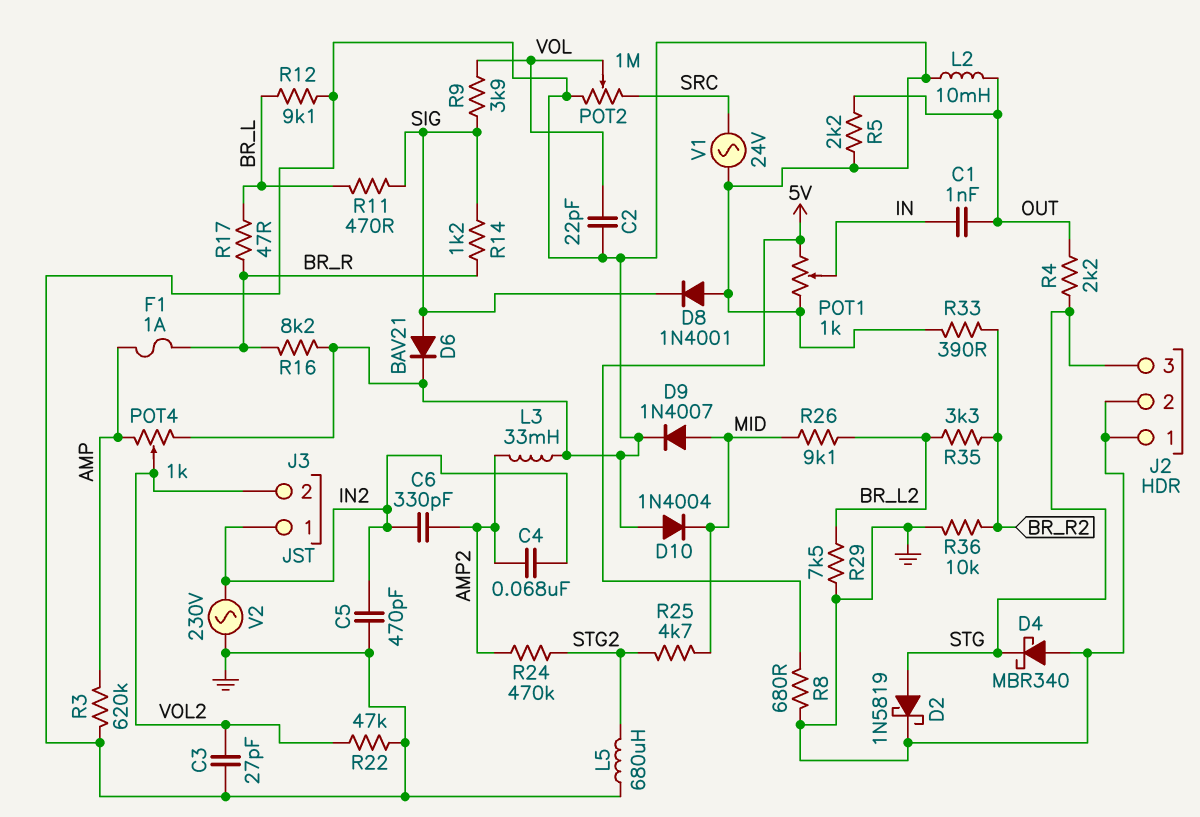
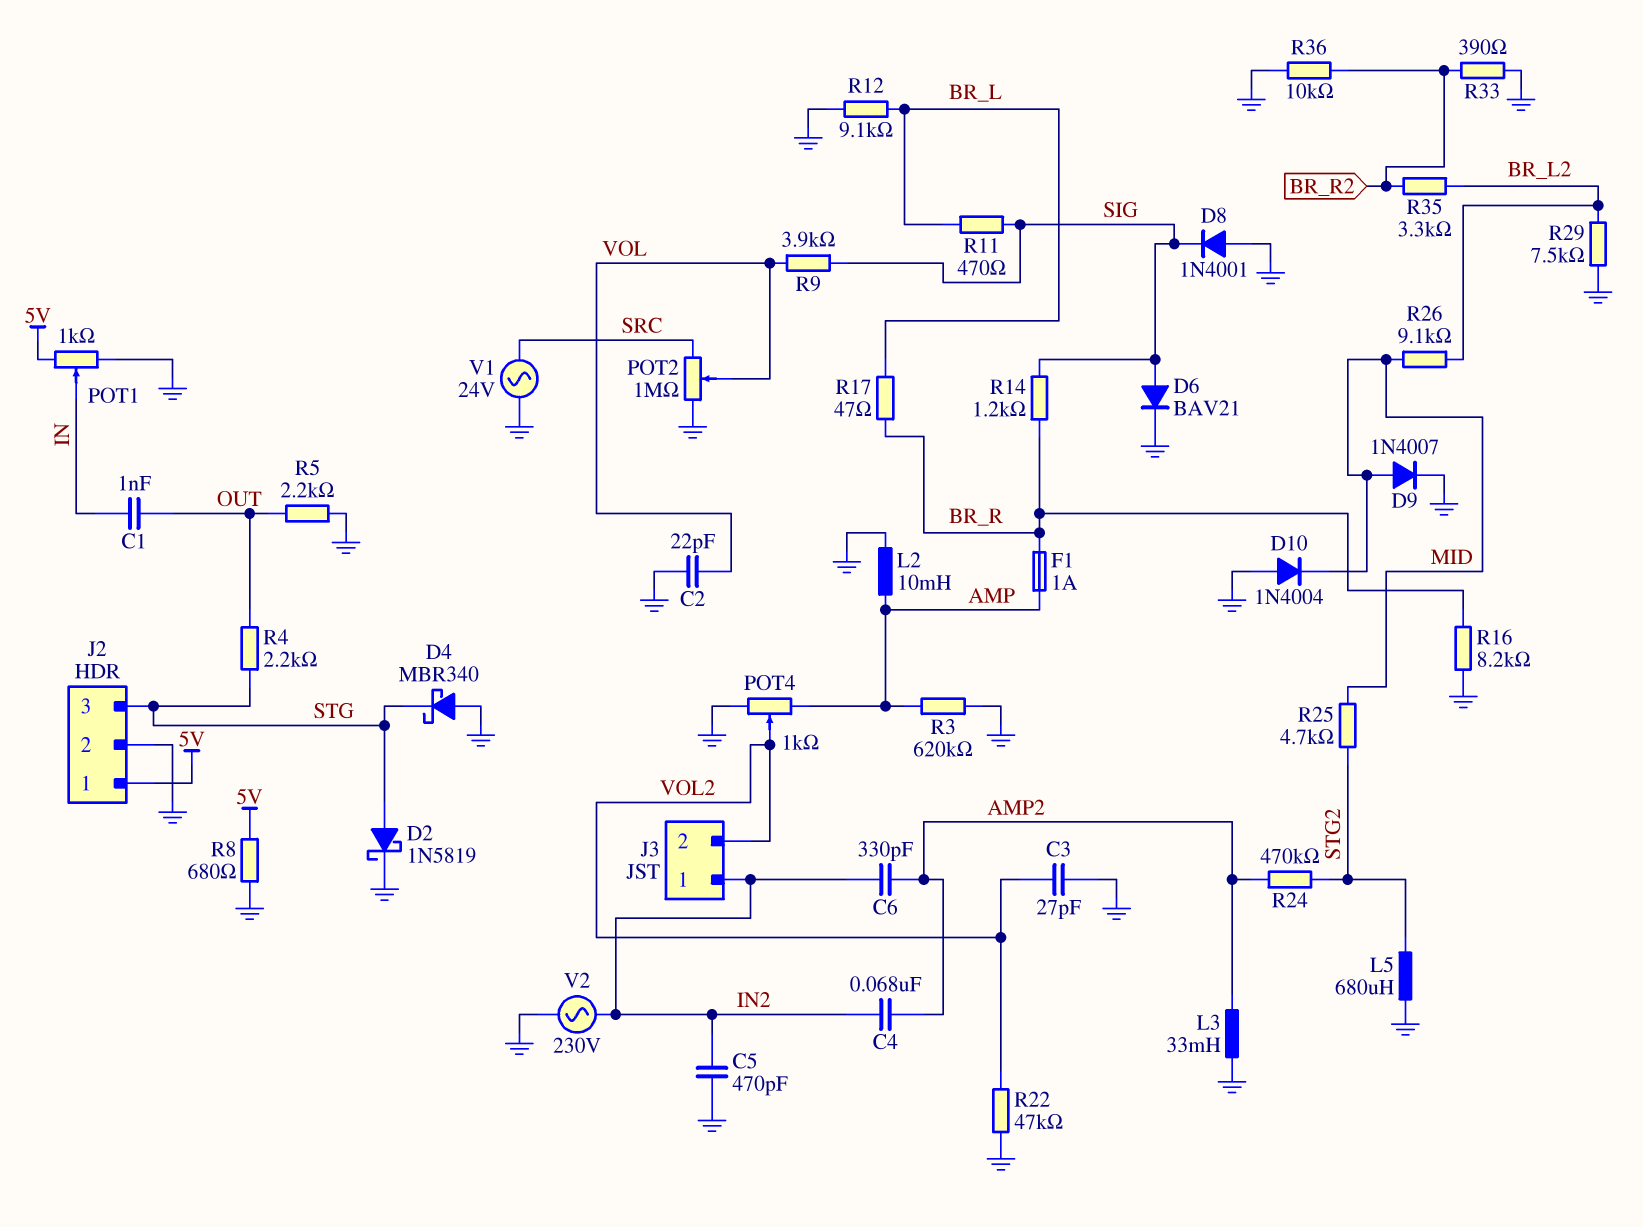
J2 pin 1: GND -> 5V
L2: 10mH (GND, OUT) -> 10mH (AMP, GND)

